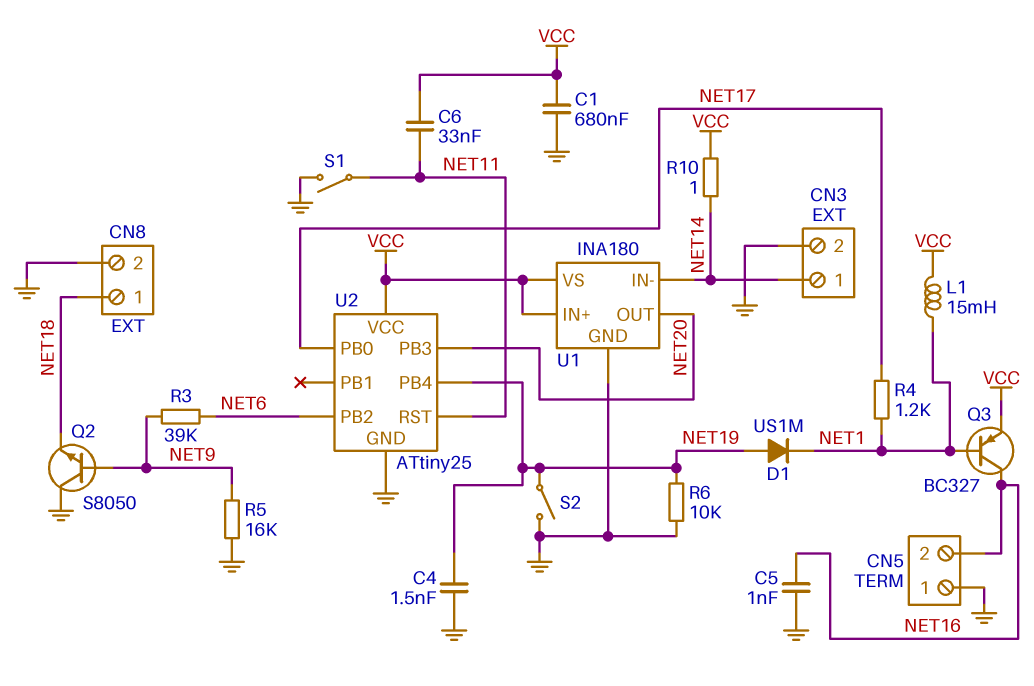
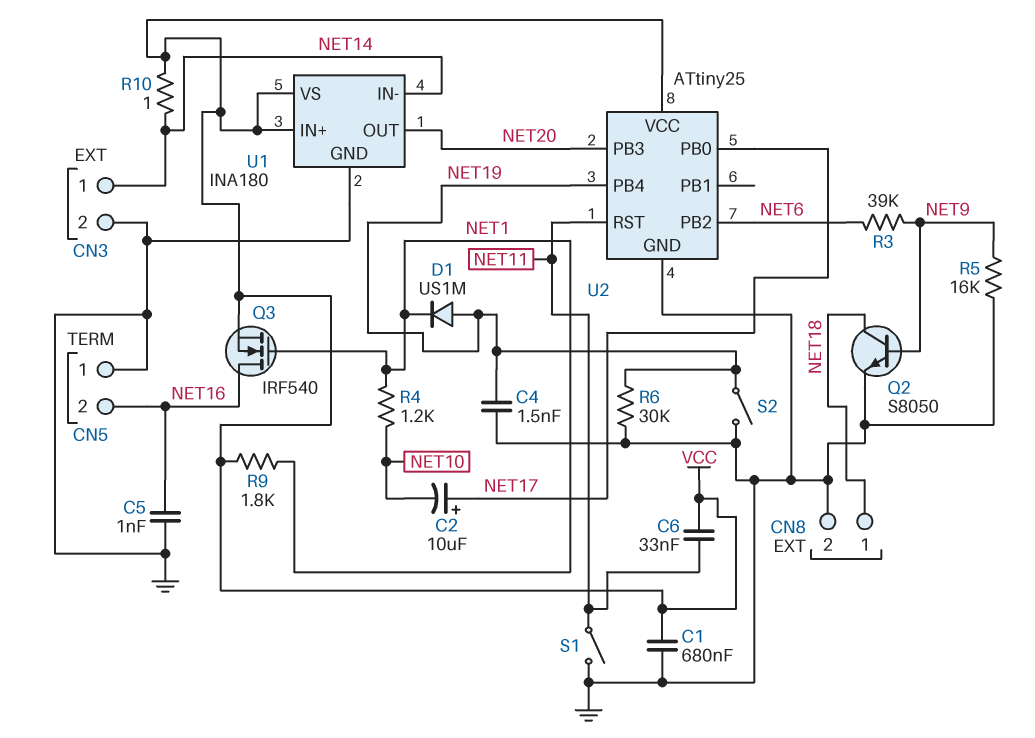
C2: none -> 10uF (plus NET17, minus NET10)
L1: 15mH (NET1, VCC) -> none
Q2: NPN S8050 (B NET9, C GND, E NET18) -> NPN S8050 (B NET9, C NET18, E GND)
Q3: PNP BC327 (B NET1, C NET16, E VCC) -> NMOS IRF540 (G NET1, D NET16, S VCC)
R4: 1.2k (NET1, NET17) -> 1.2k (NET1, NET10)
R6: 10k (GND, NET19) -> 30k (GND, NET19)
R9: none -> 1.8k (NET1, VCC)

